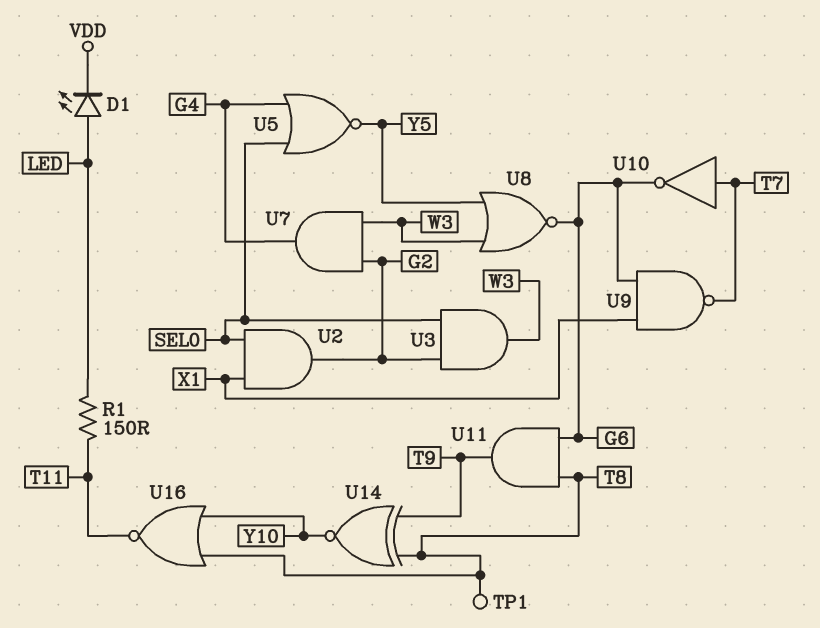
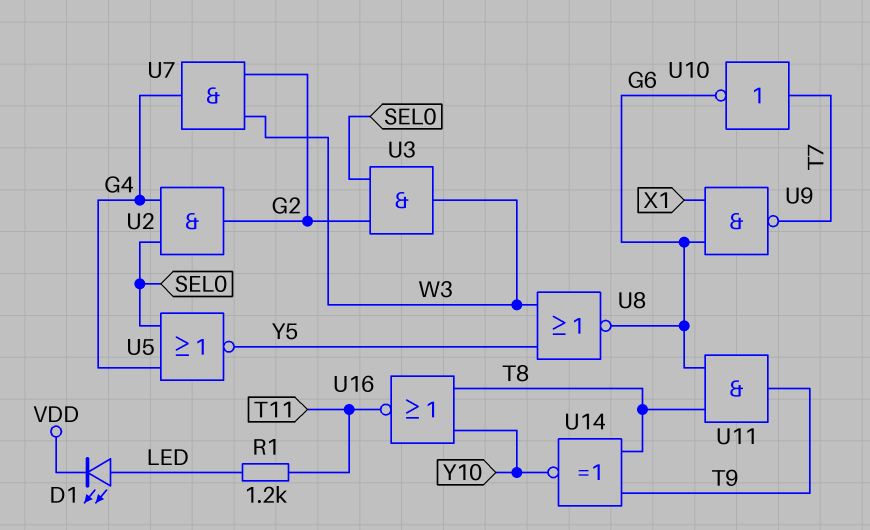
R1: 150 (LED, T11) -> 1.2k (LED, T11)
TP1: test point (T8) -> none
U2: AND (in SEL0, in X1, out G2) -> AND (in G4, in SEL0, out G2)

